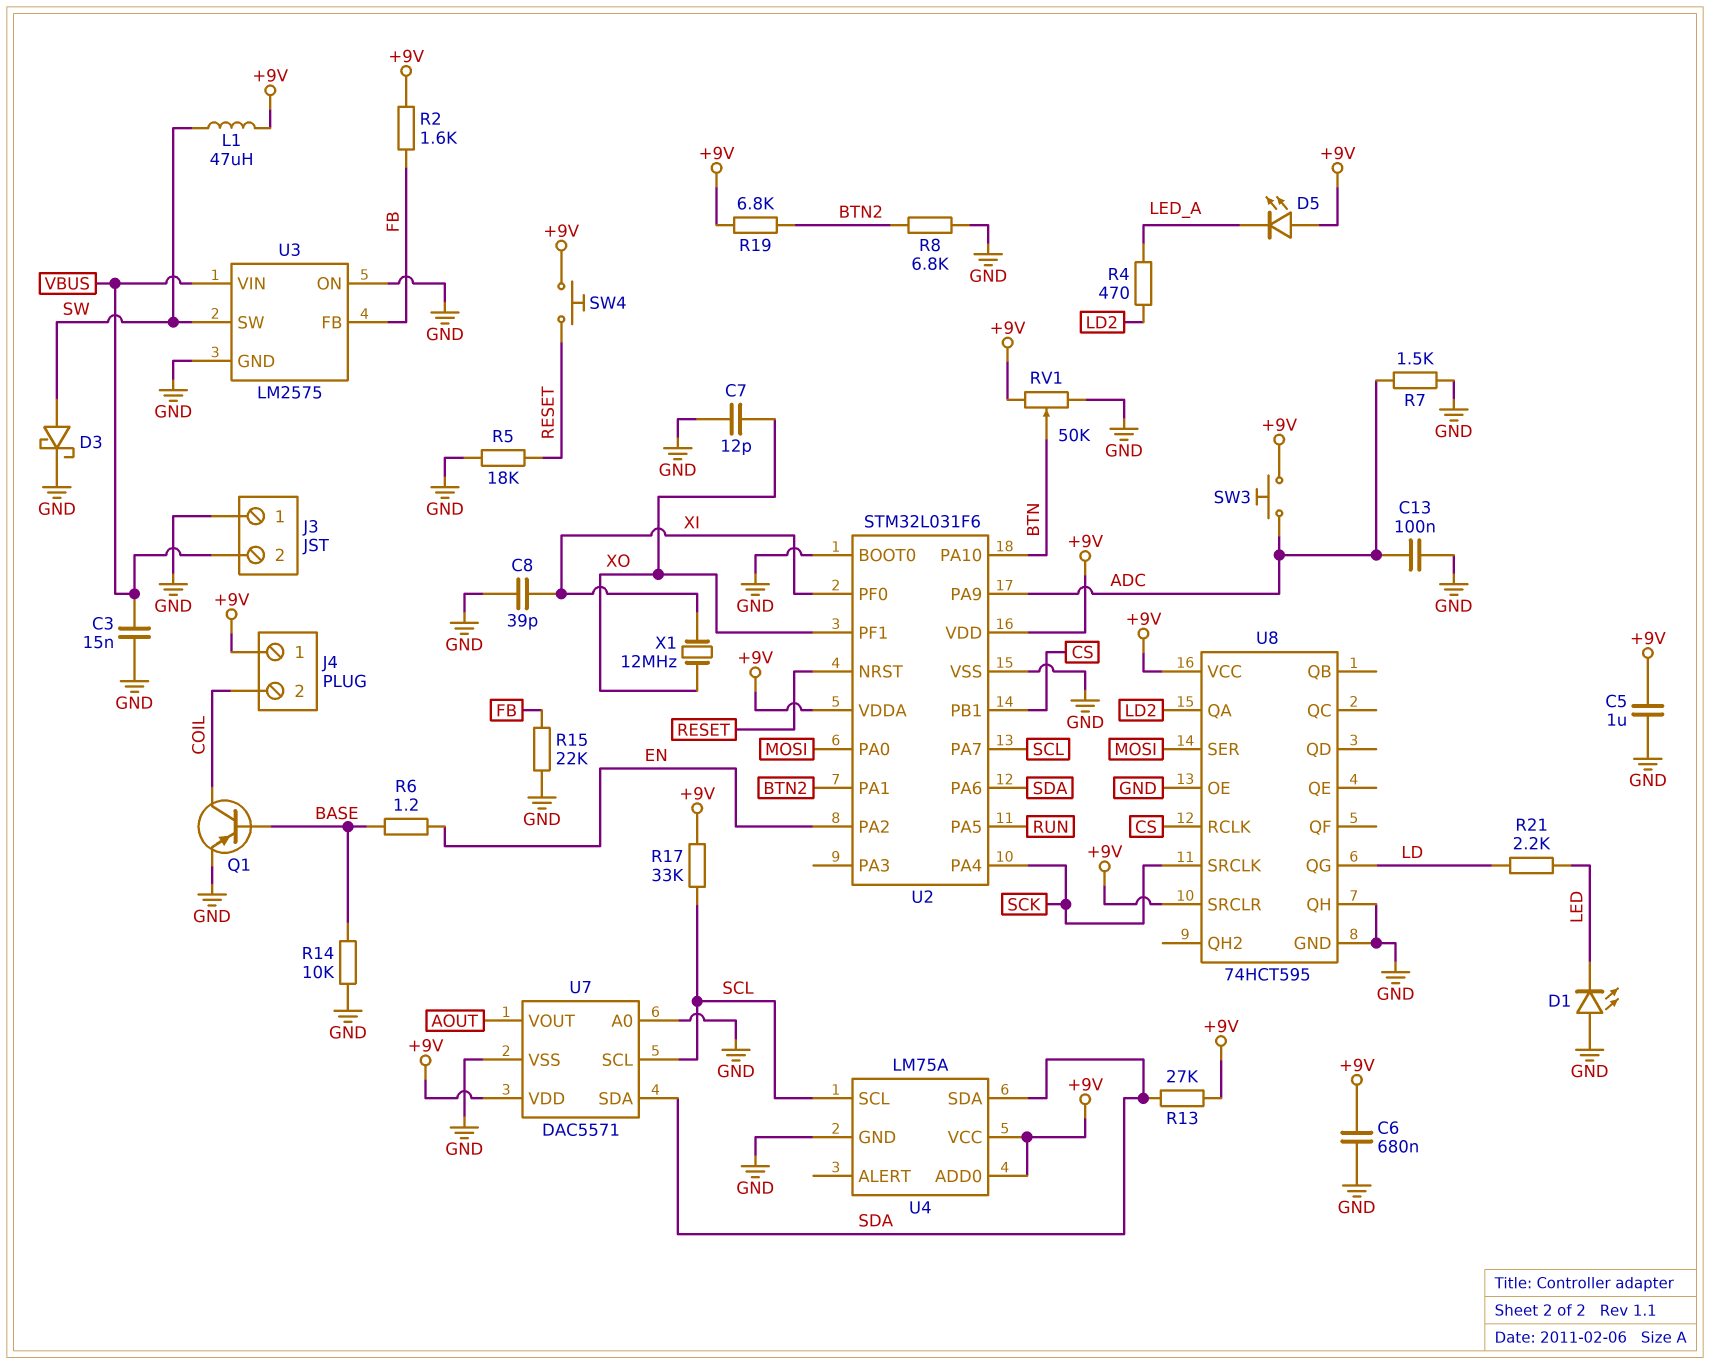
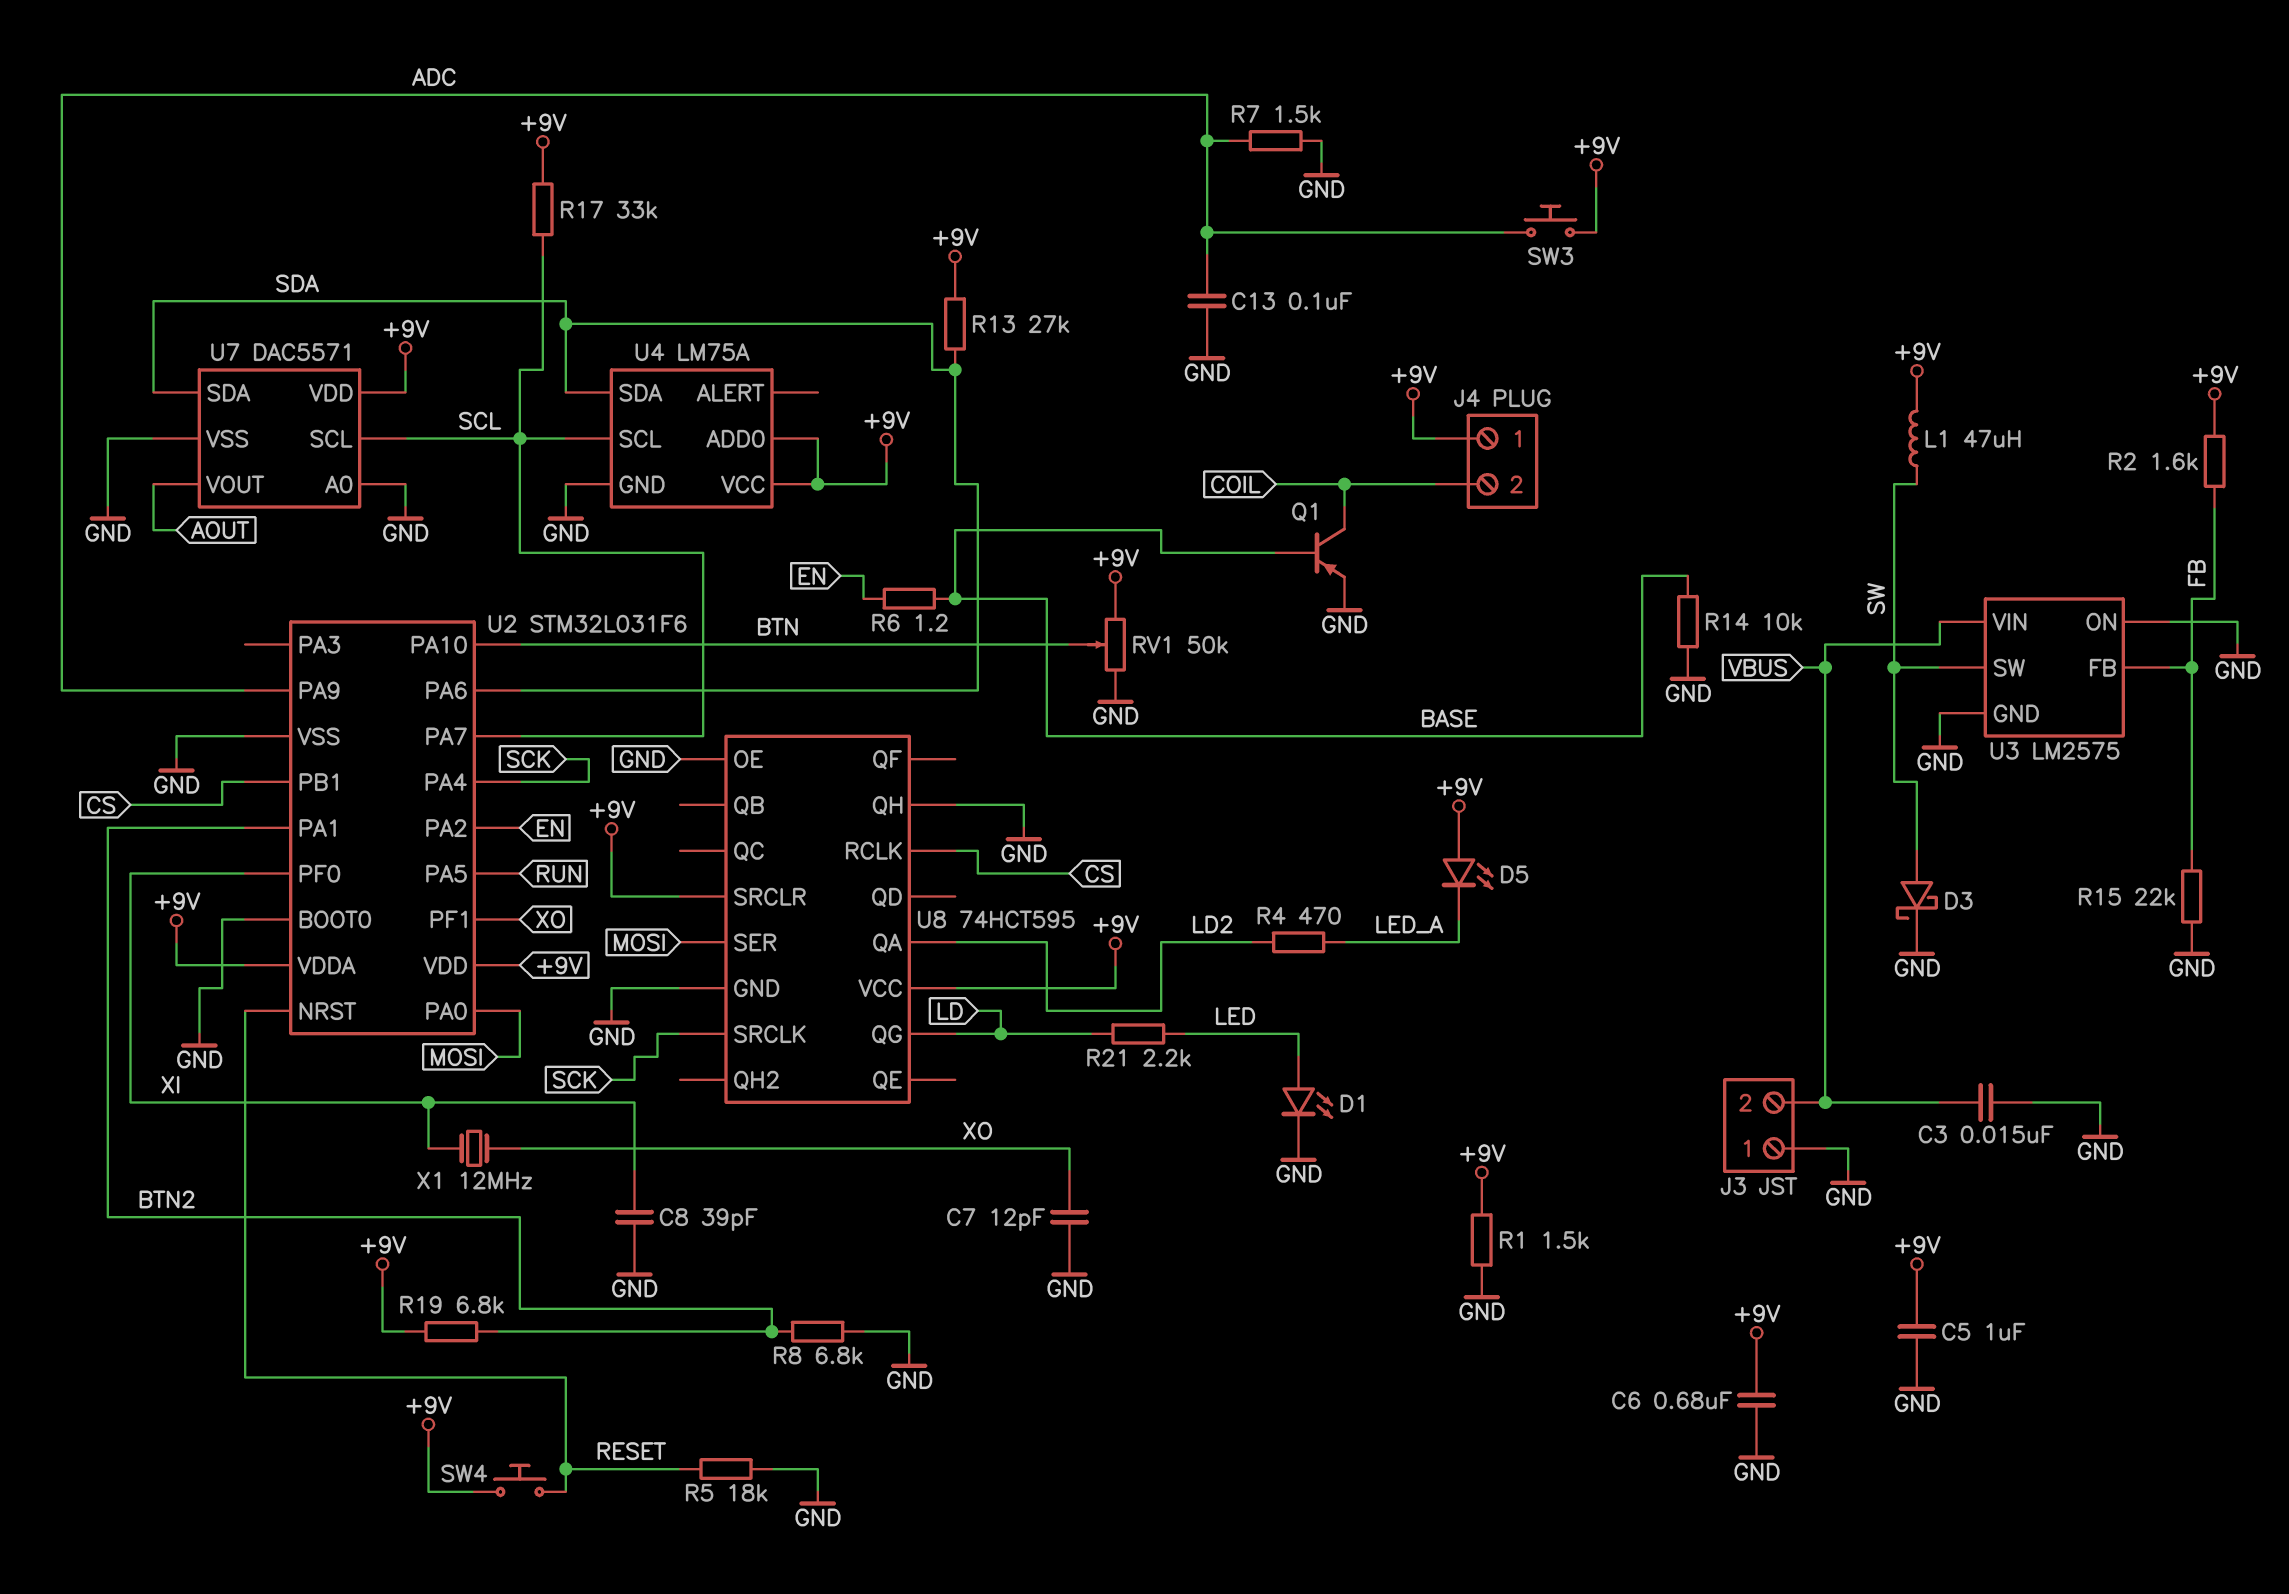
D1: LED (A GND, K LED) -> LED (A LED, K GND)
R1: none -> 1.5k (+9V, GND)

